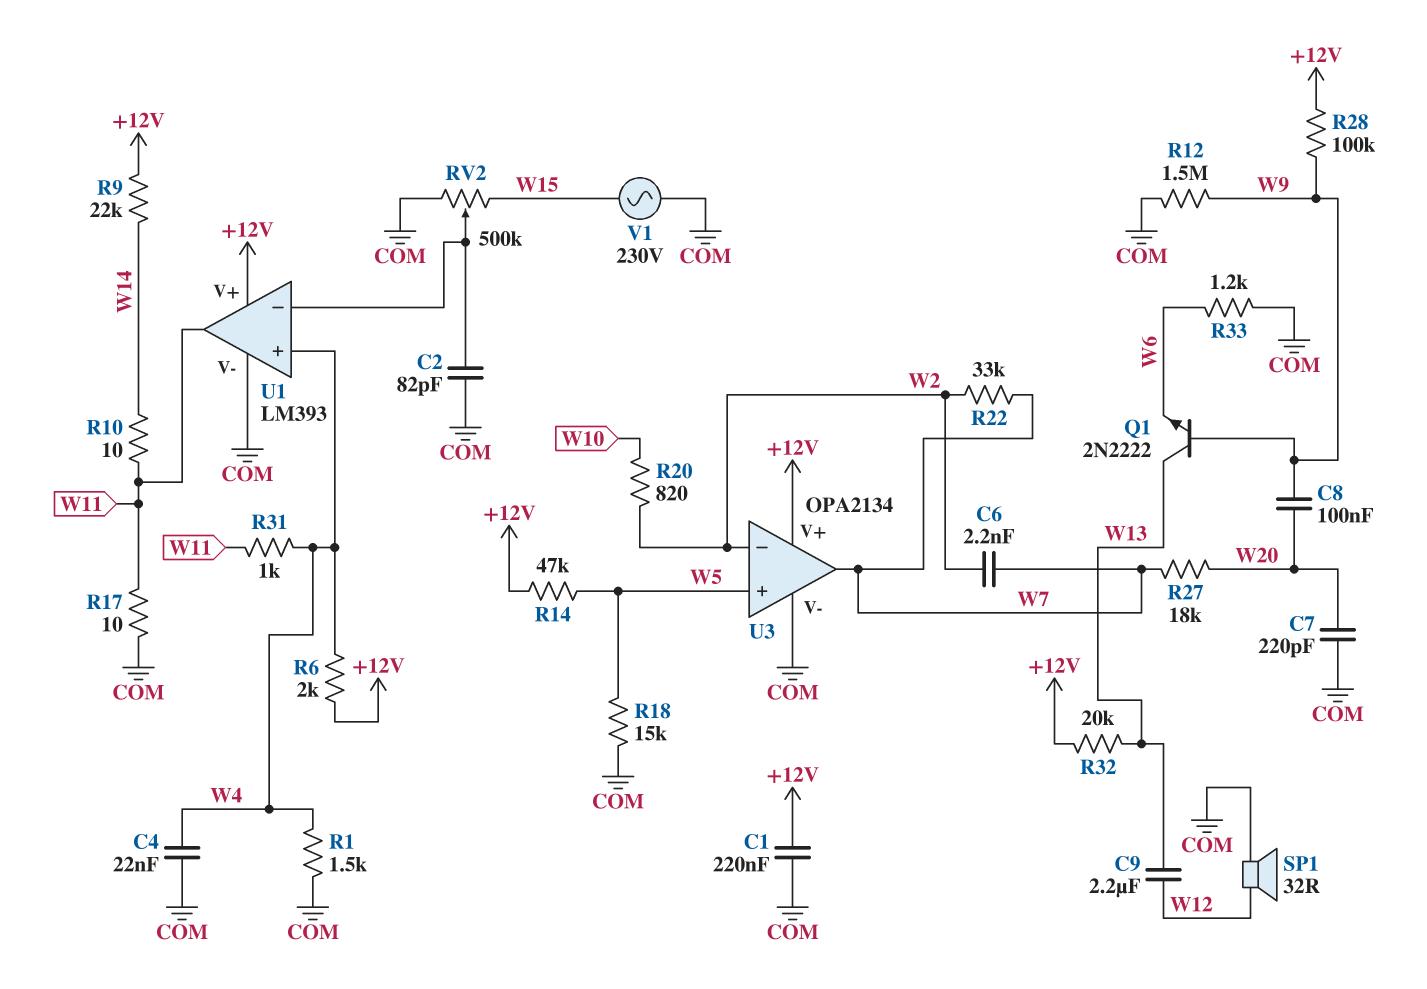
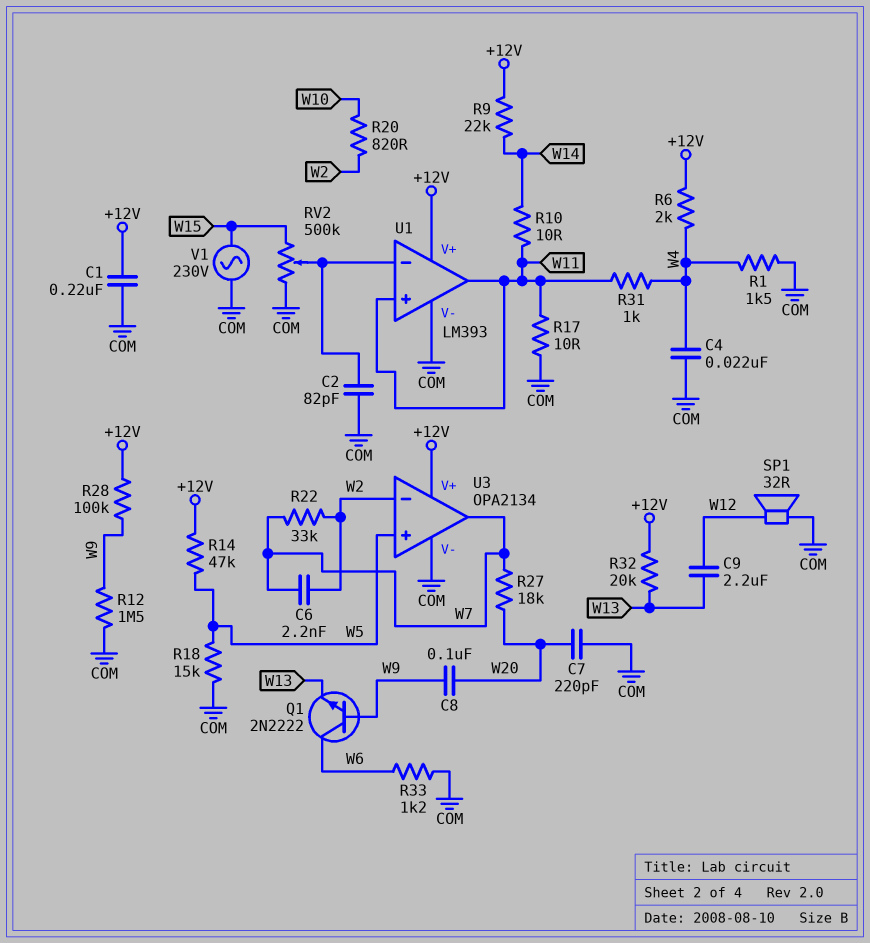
Q1: NPN 2N2222 (B W9, C W13, E W6) -> NPN 2N2222 (B W9, C W6, E W13)
U1 pin in+: W4 -> W11

